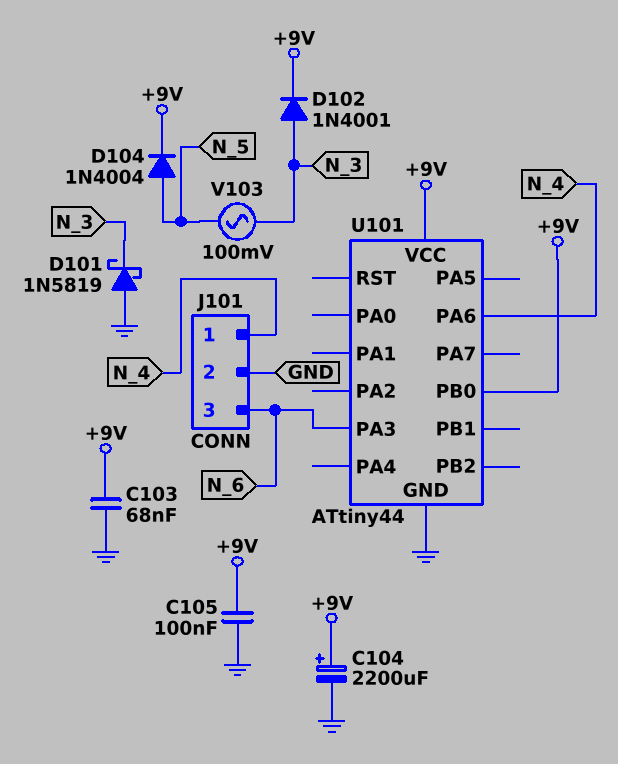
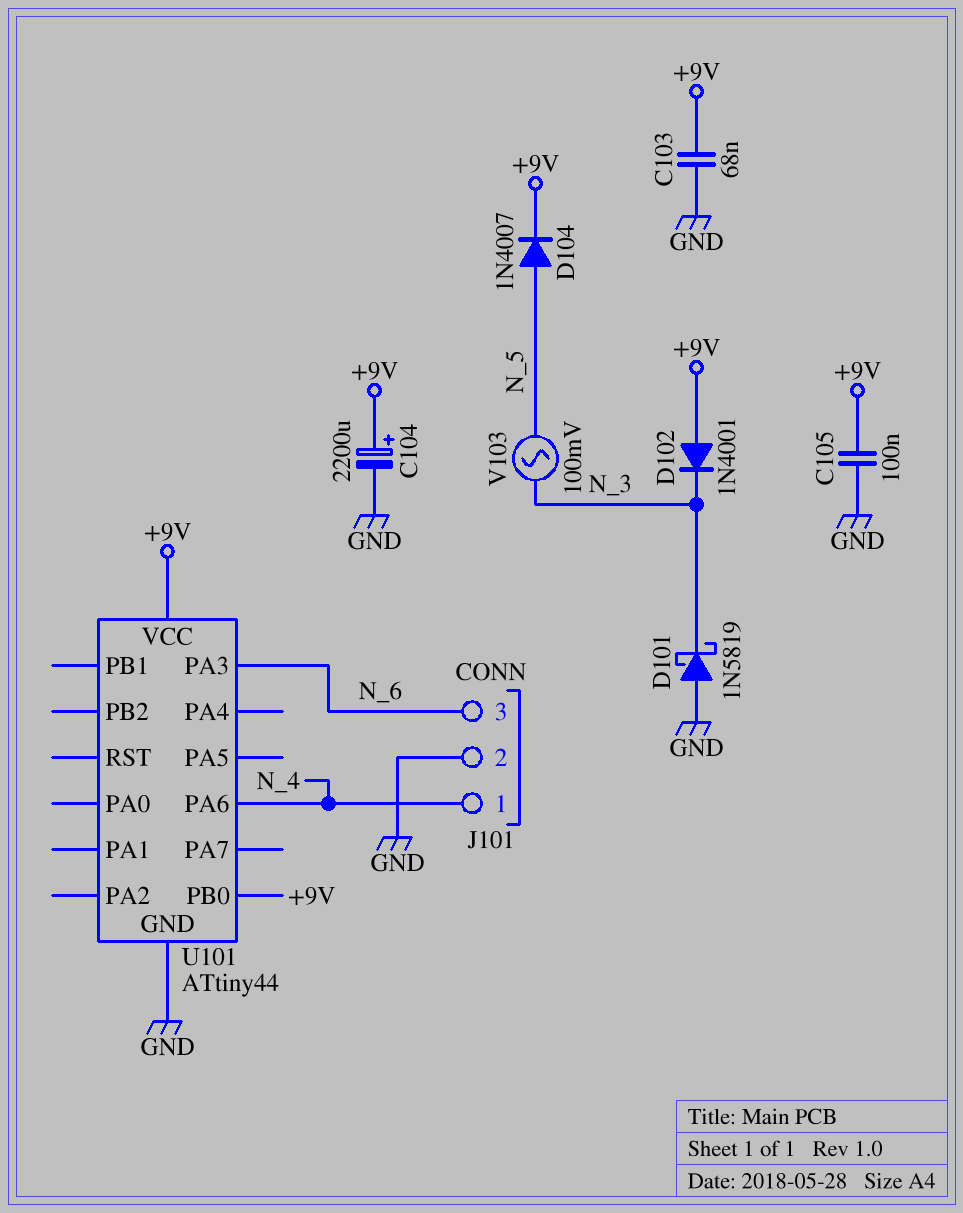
D102: diode 1N4001 (A N_3, K +9V) -> diode 1N4001 (A +9V, K N_3)
D104: diode 1N4004 (A N_5, K +9V) -> diode 1N4007 (A N_5, K +9V)

